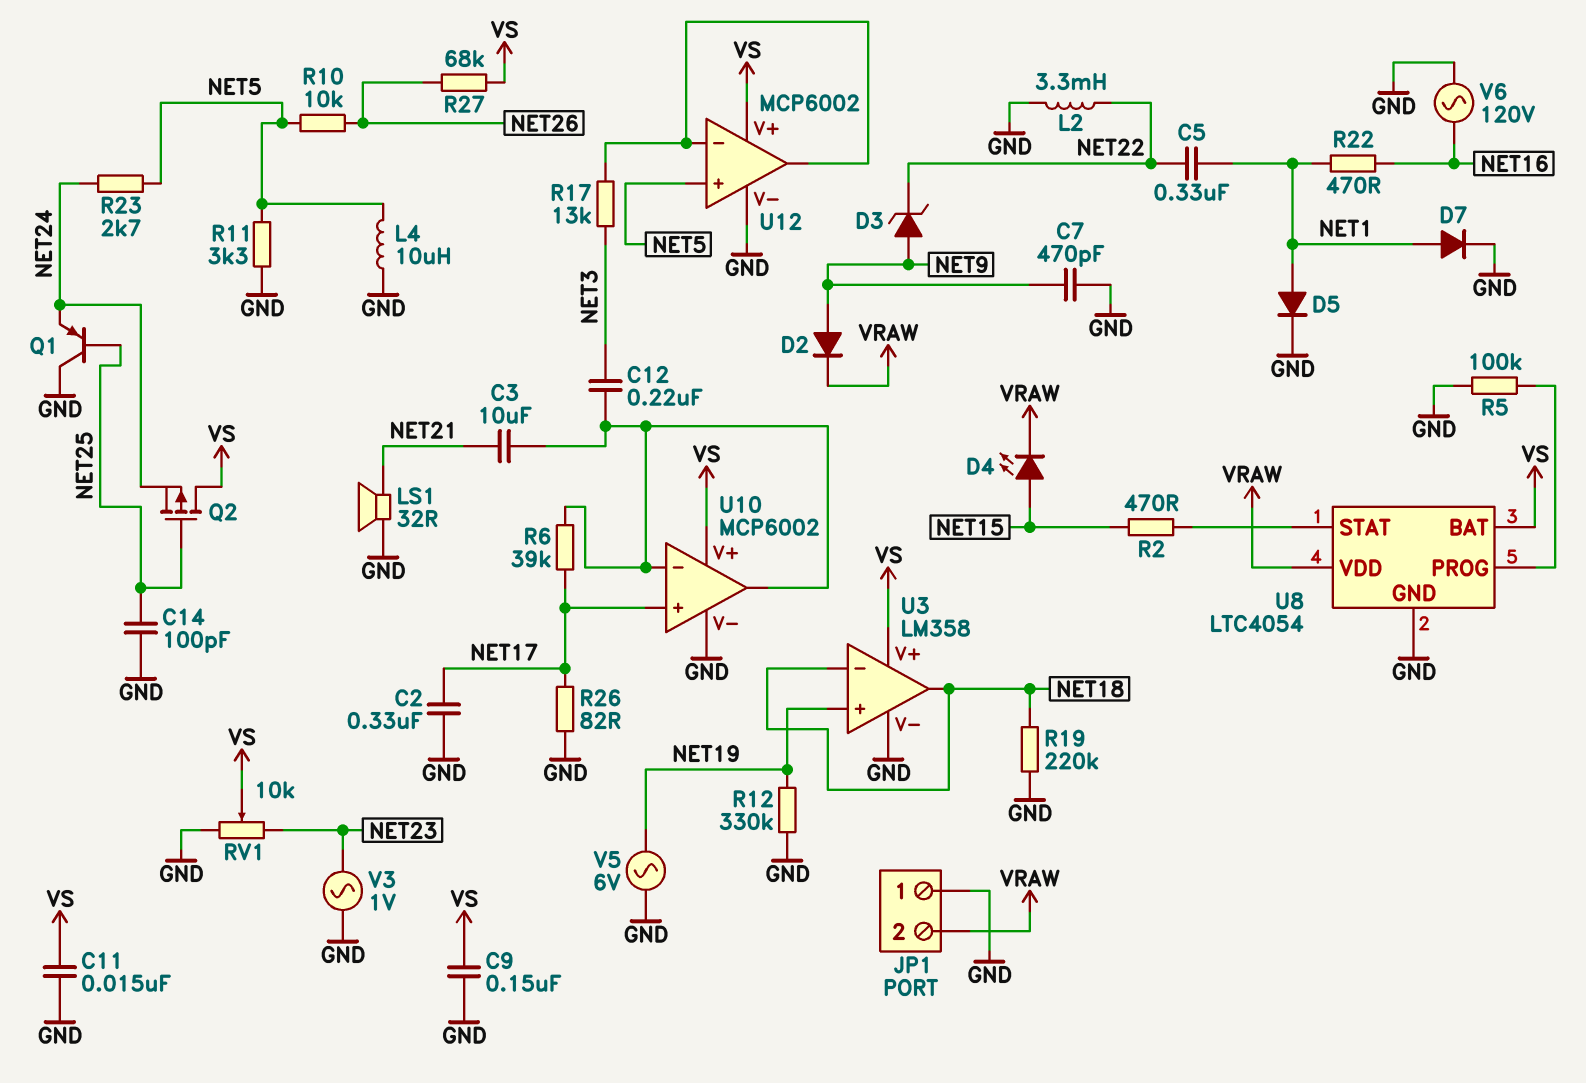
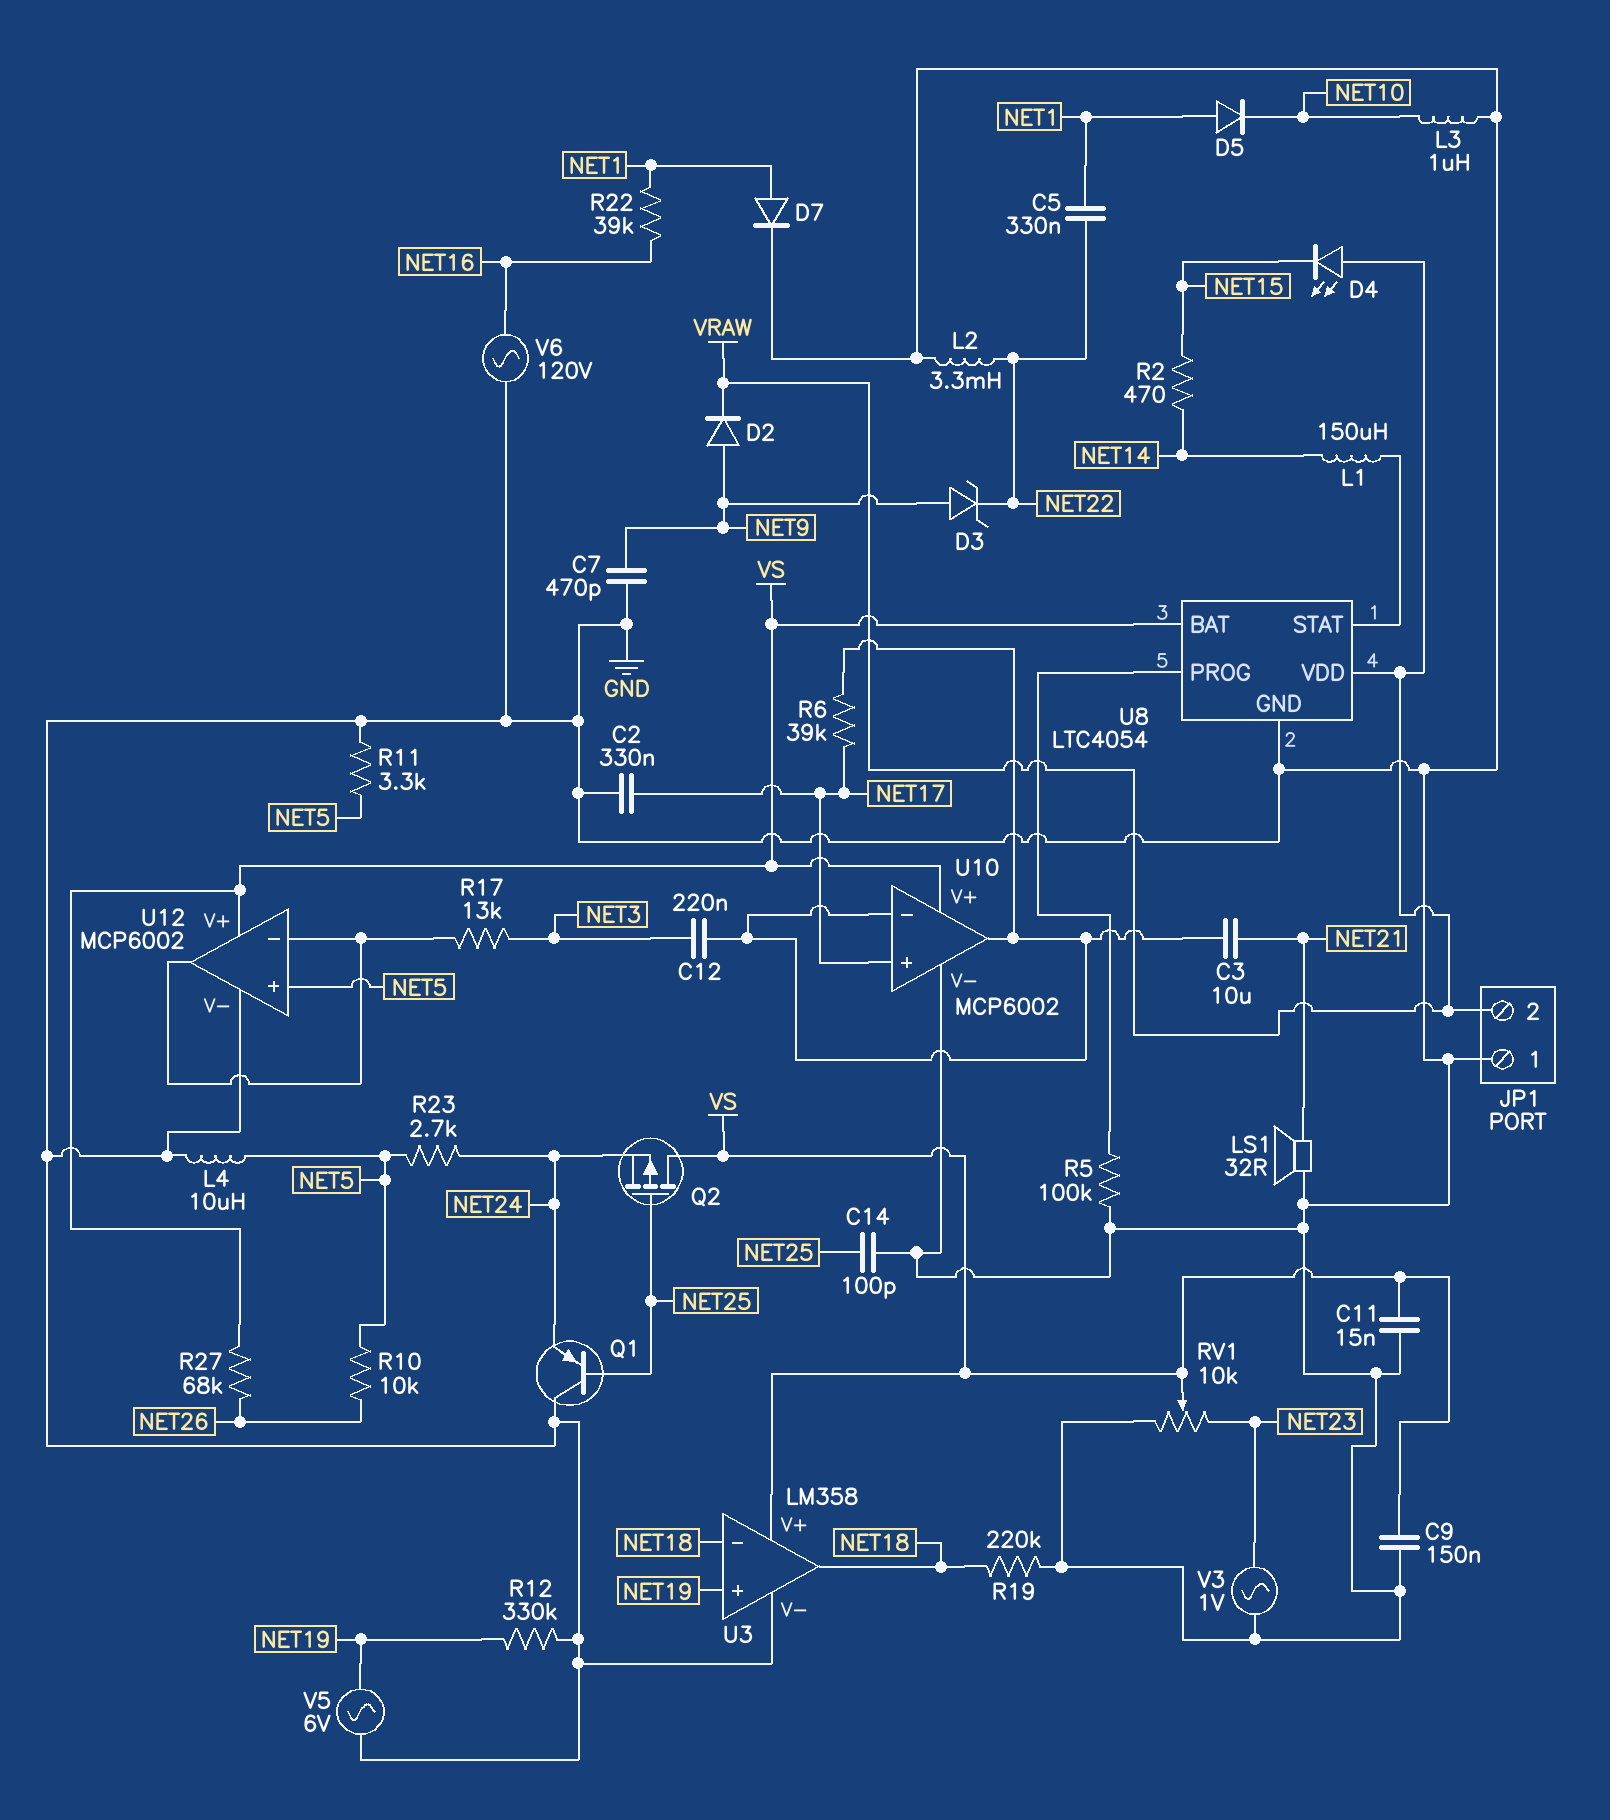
D4: LED (A NET15, K VRAW) -> LED (A VRAW, K NET15)
D5: diode (A NET1, K GND) -> diode (A NET1, K NET10)
L1: none -> 150uH (NET14, U8/STAT)
L3: none -> 1uH (GND, NET10)
R2: 470 (NET15, U8/STAT) -> 470 (NET14, NET15)
R22: 470 (NET1, NET16) -> 39k (NET1, NET16)
R26: 82 (GND, NET17) -> none

